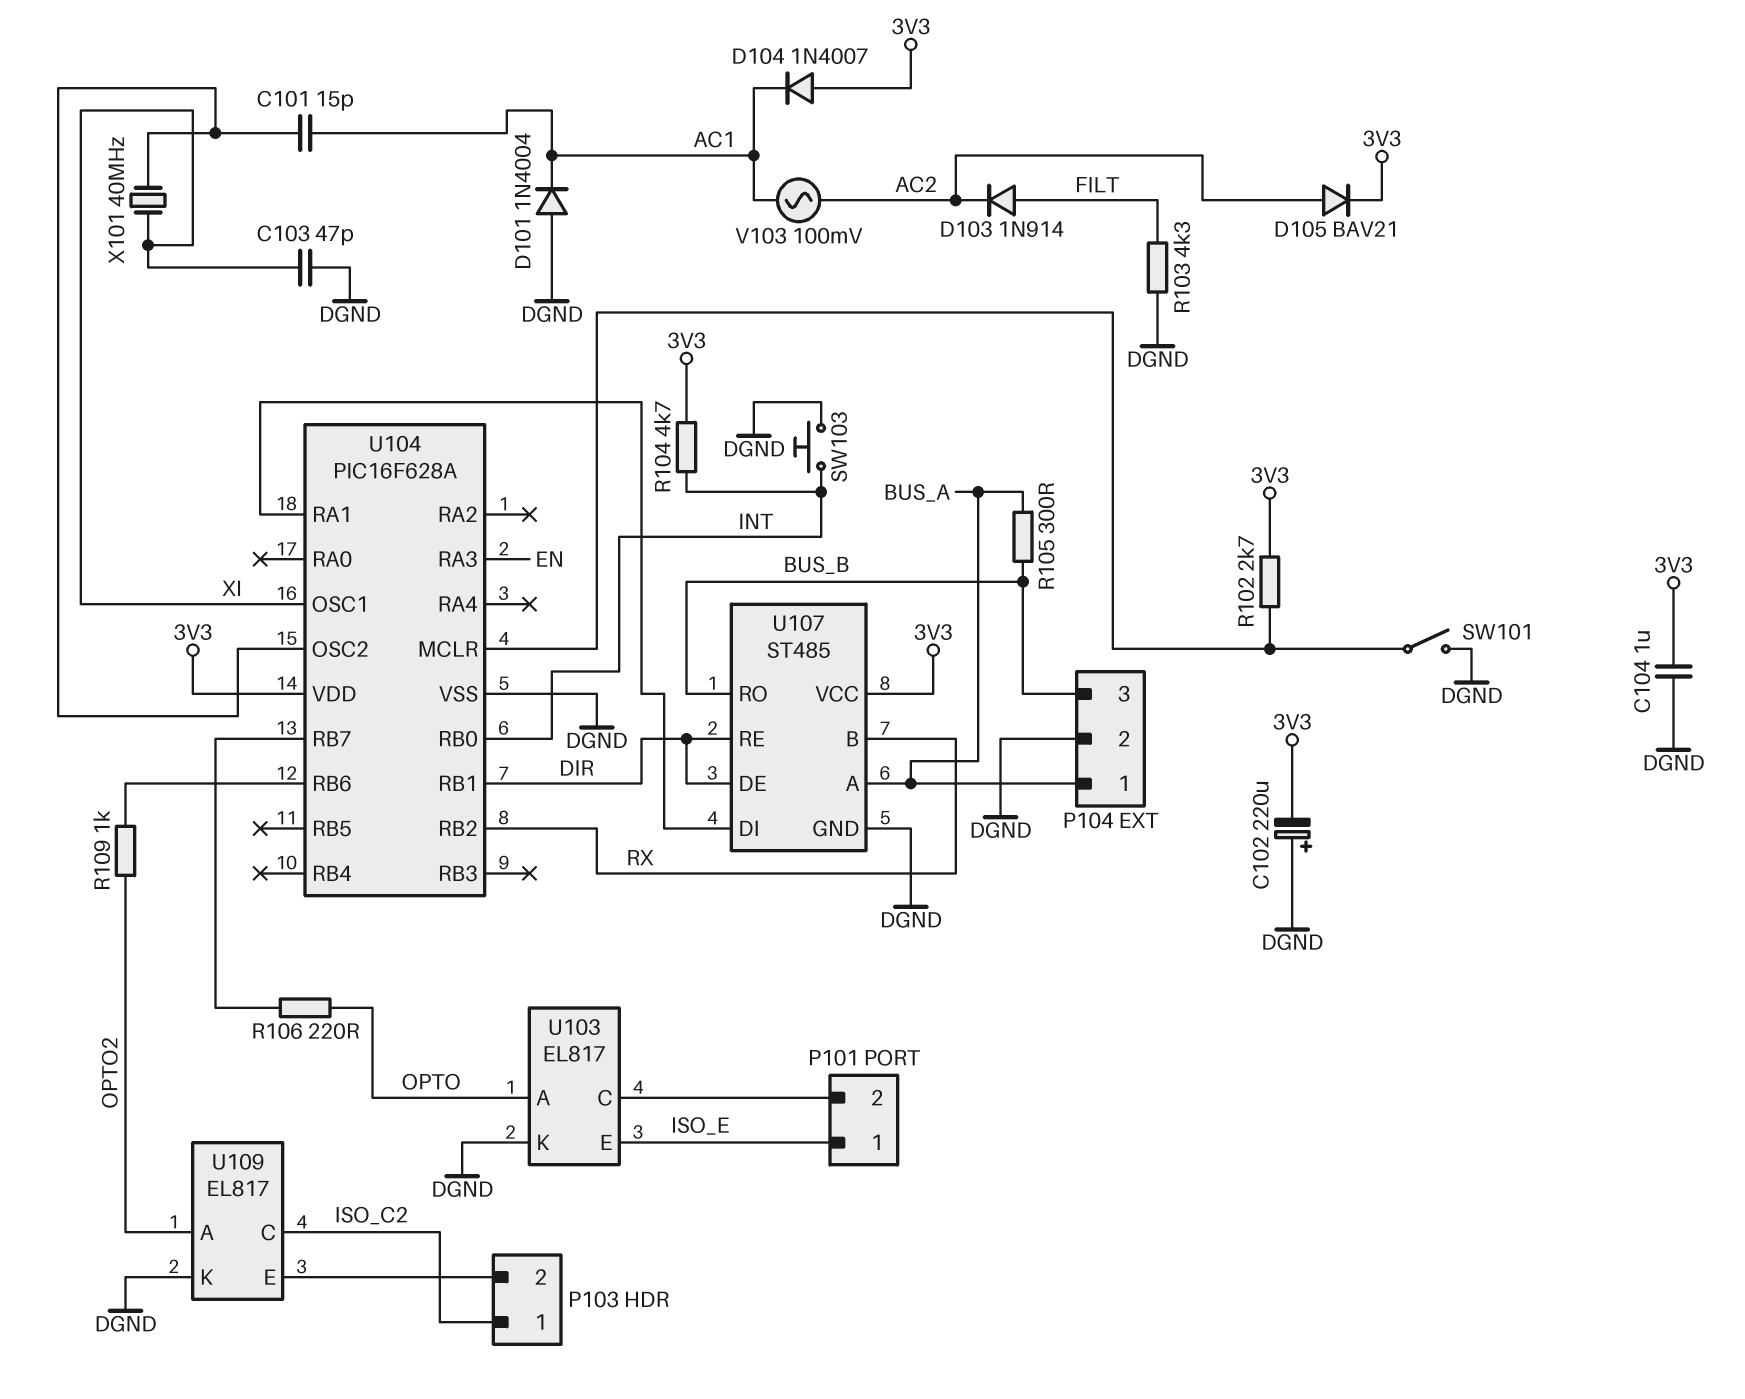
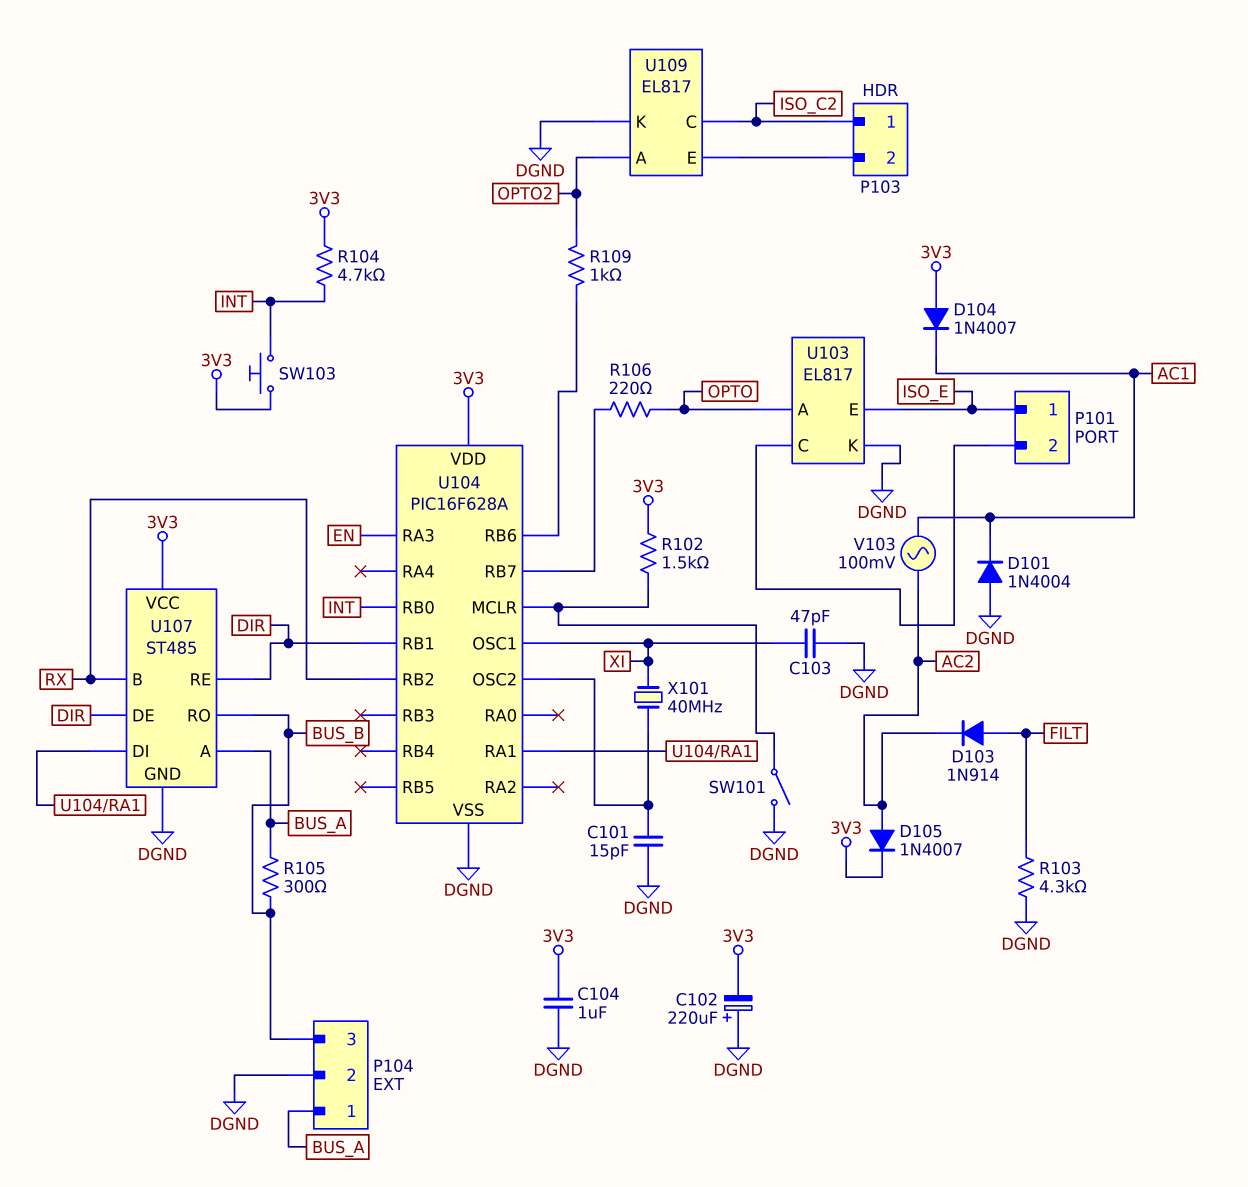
C101: 15pF (AC1, U104/OSC2) -> 15pF (DGND, U104/OSC2)
D105: diode BAV21 (A AC2, K 3V3) -> diode 1N4007 (A AC2, K 3V3)
R102: 2.7k (3V3, U104/MCLR) -> 1.5k (3V3, U104/MCLR)
SW103: button (DGND, INT) -> button (3V3, INT)

